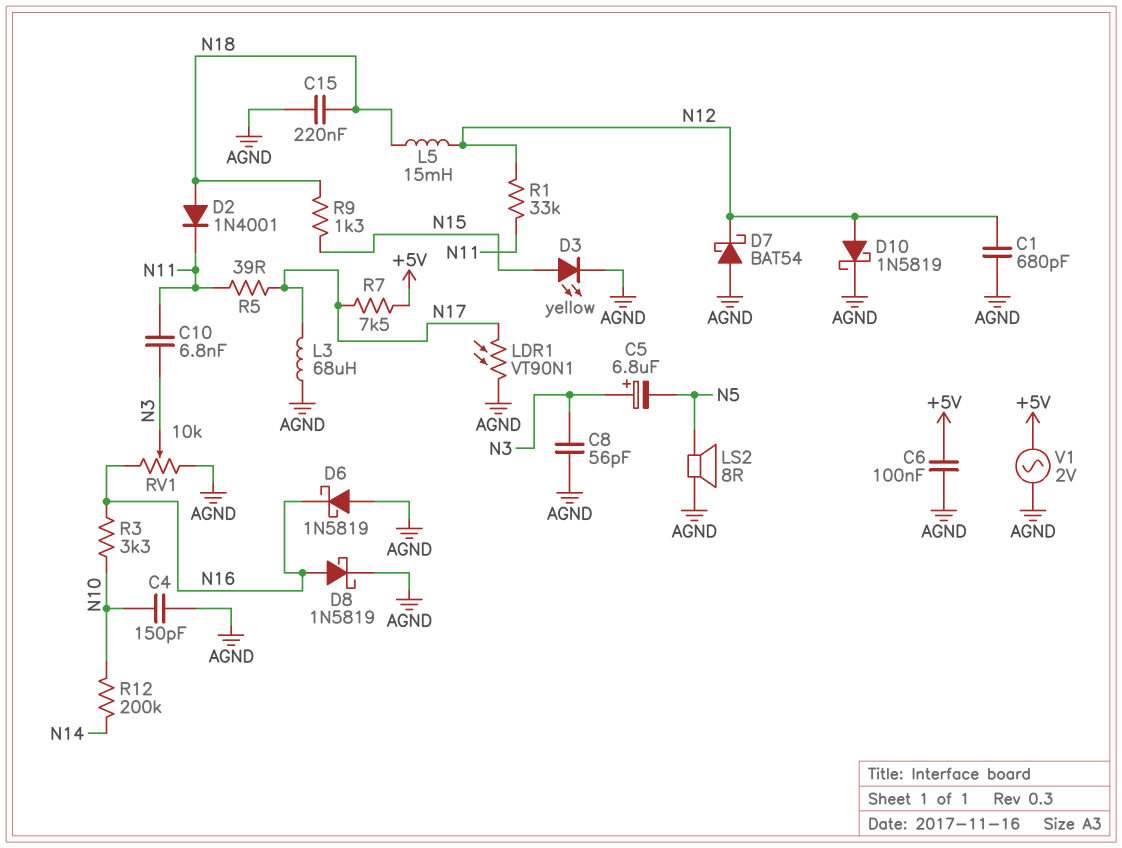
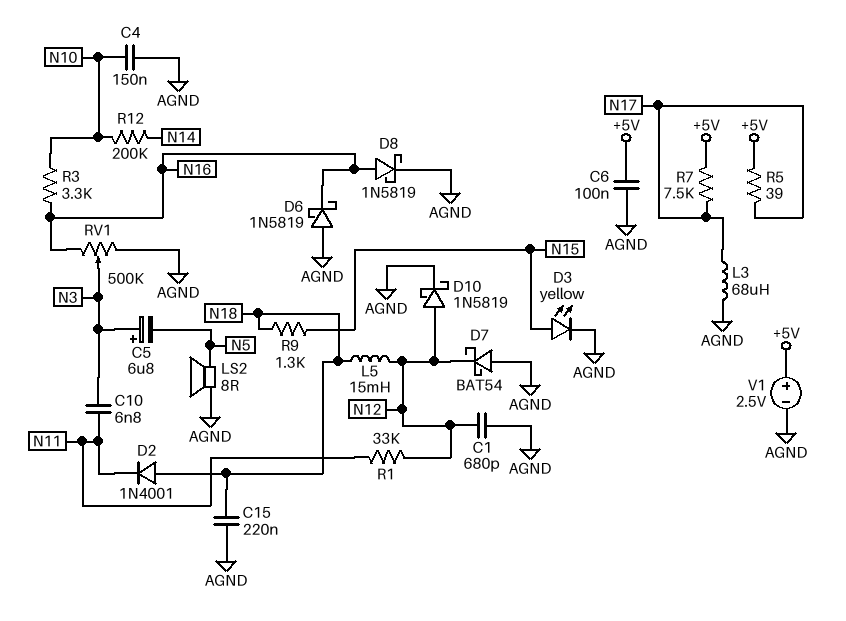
C4: 150pF (AGND, N10) -> 150nF (AGND, N10)
C8: 56pF (AGND, N3) -> none
LDR1: VT90N1 (AGND, N17) -> none
R5: 39 (N11, N17) -> 39 (+5V, N17)
RV1: 10k (AGND, N16, wiper N3) -> 500k (AGND, N16, wiper N3)
V1: AC 2V (+5V, AGND) -> 2.5V (plus +5V, minus AGND)

